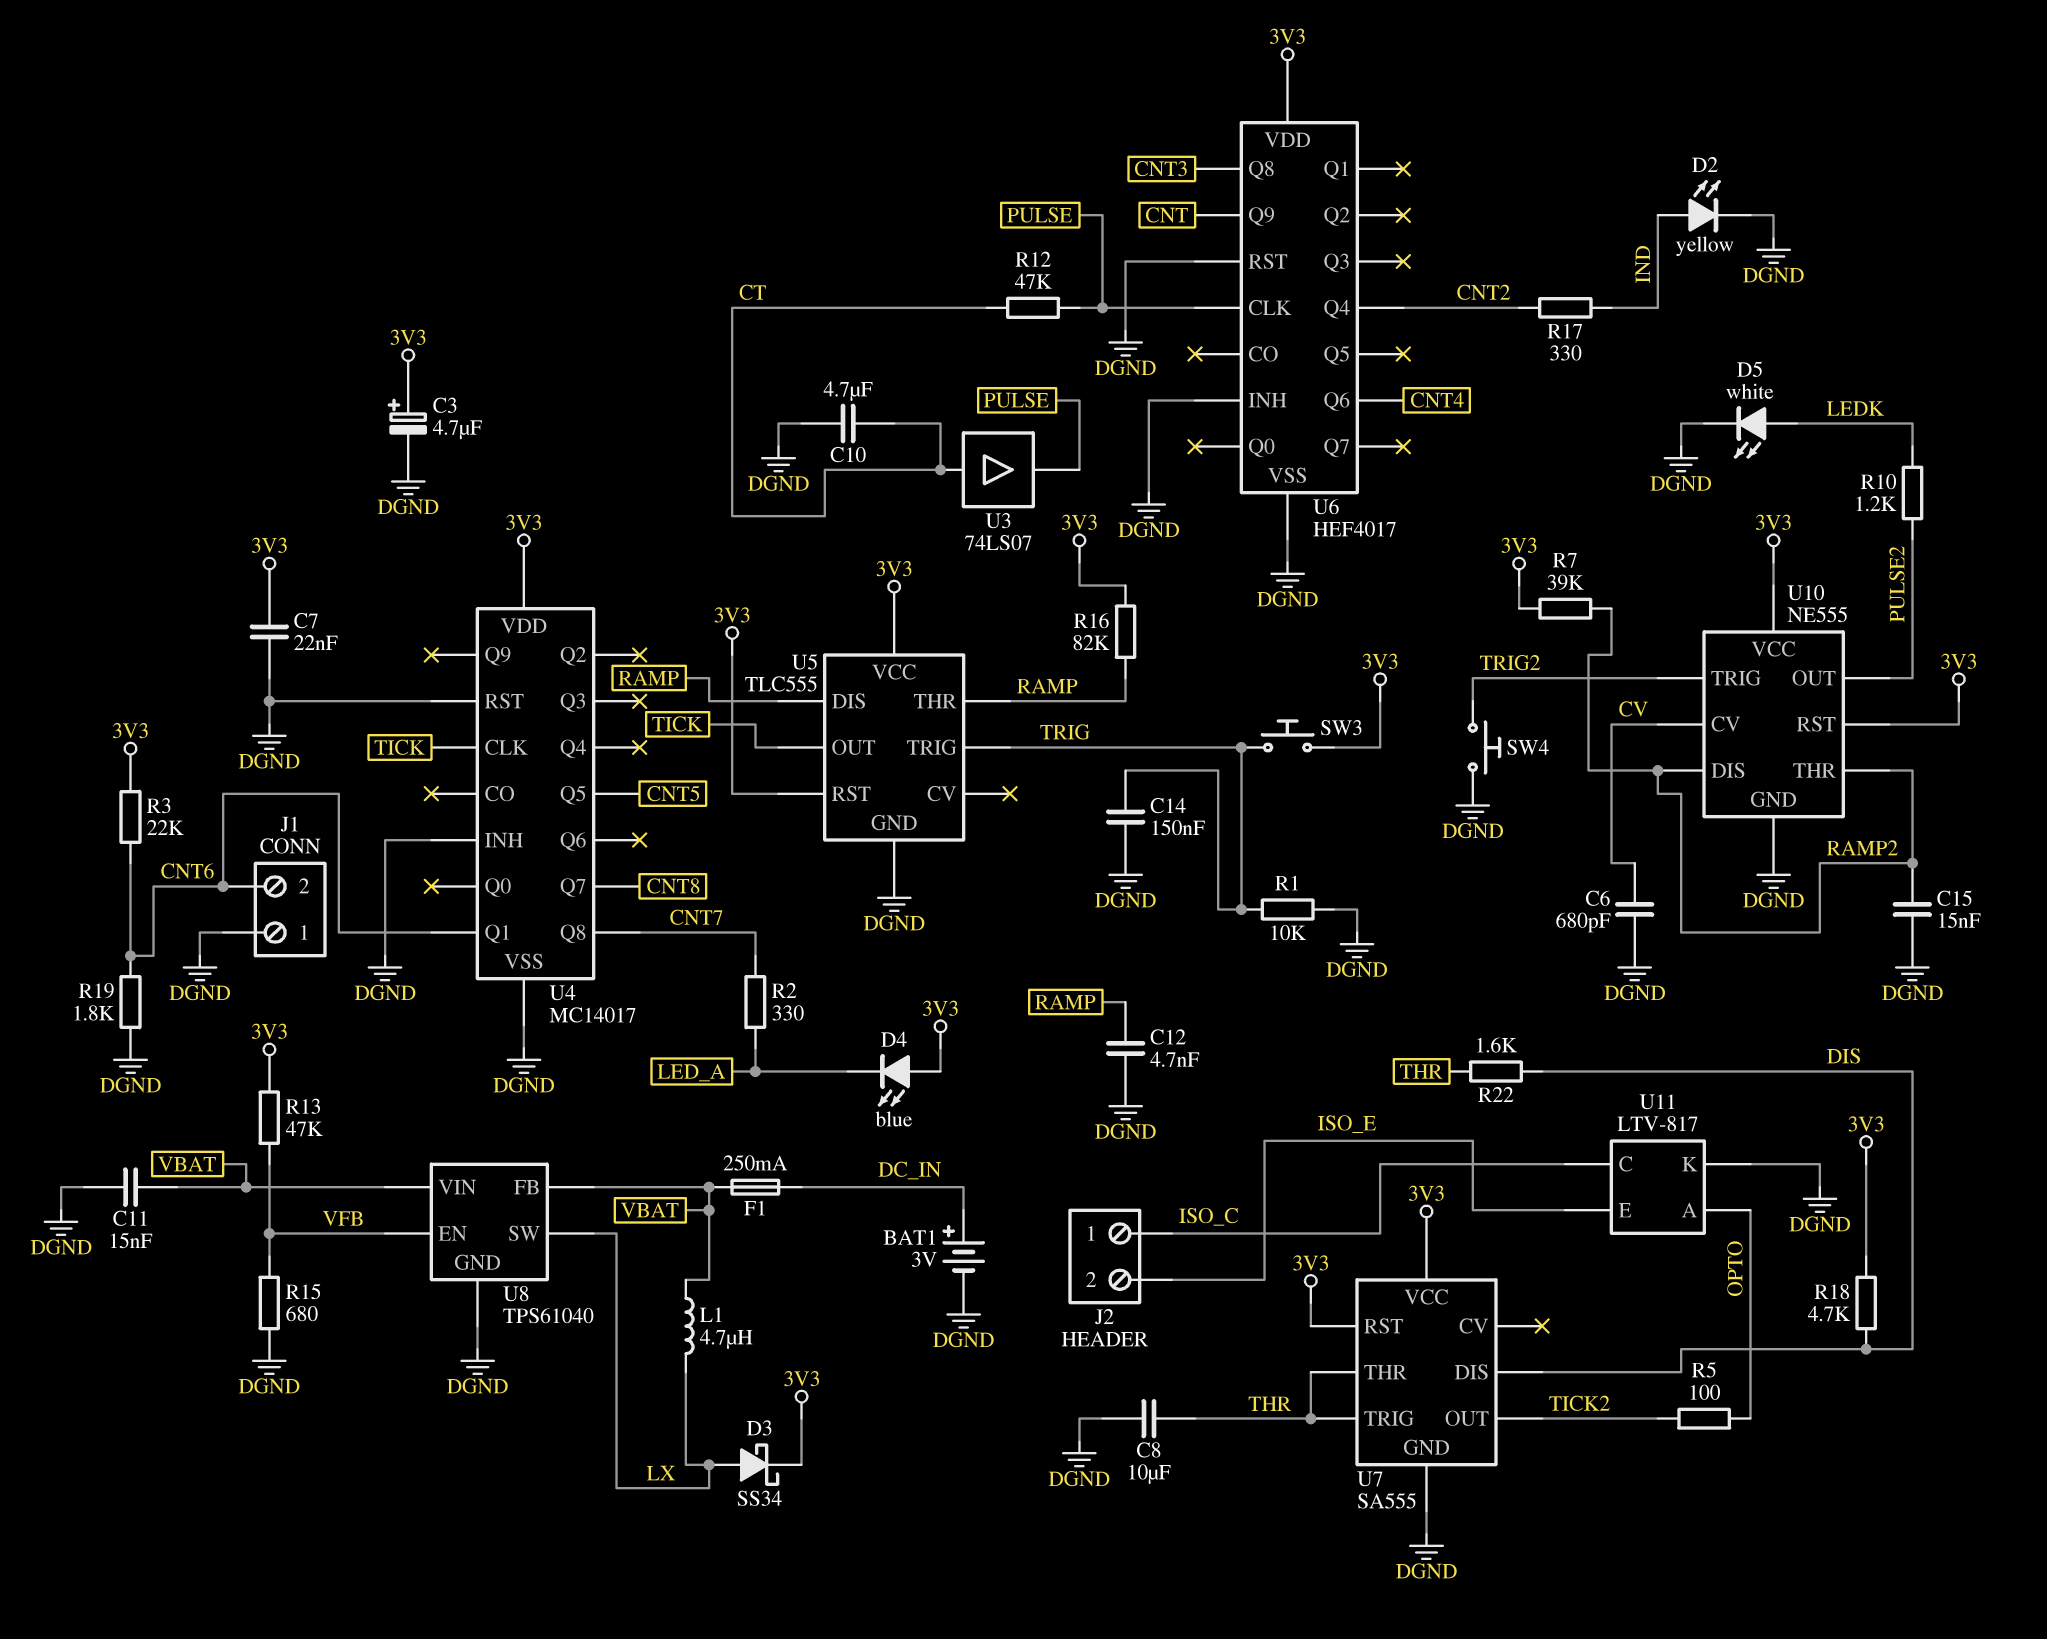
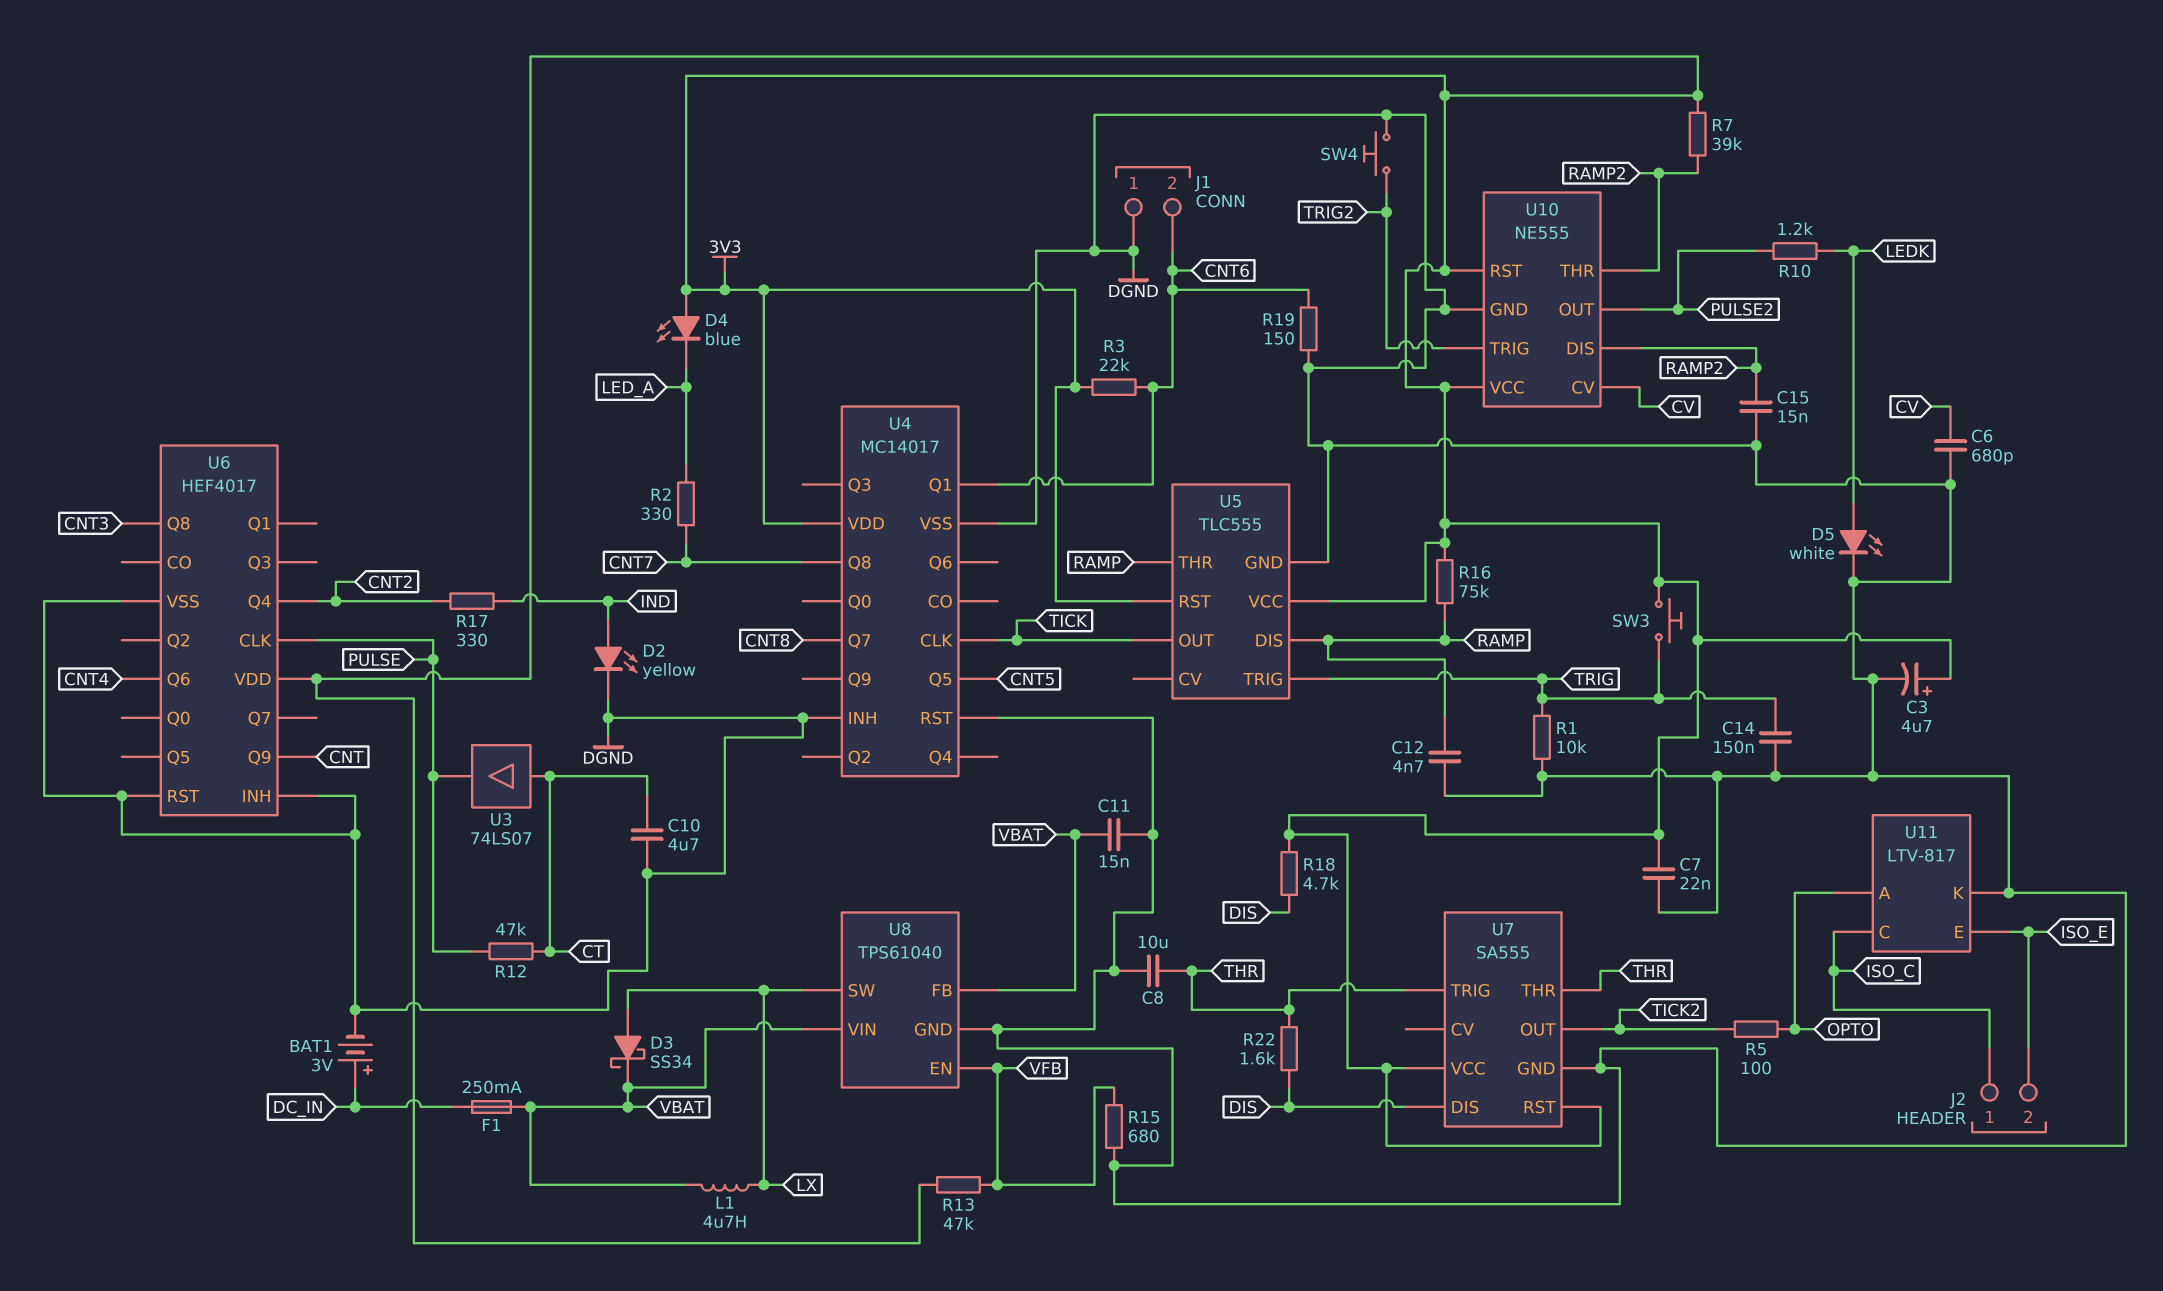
D3: schottky SS34 (A LX, K 3V3) -> schottky SS34 (A LX, K VBAT)
R16: 82k (3V3, RAMP) -> 75k (3V3, RAMP)
R19: 1.8k (CNT6, DGND) -> 150 (CNT6, DGND)

